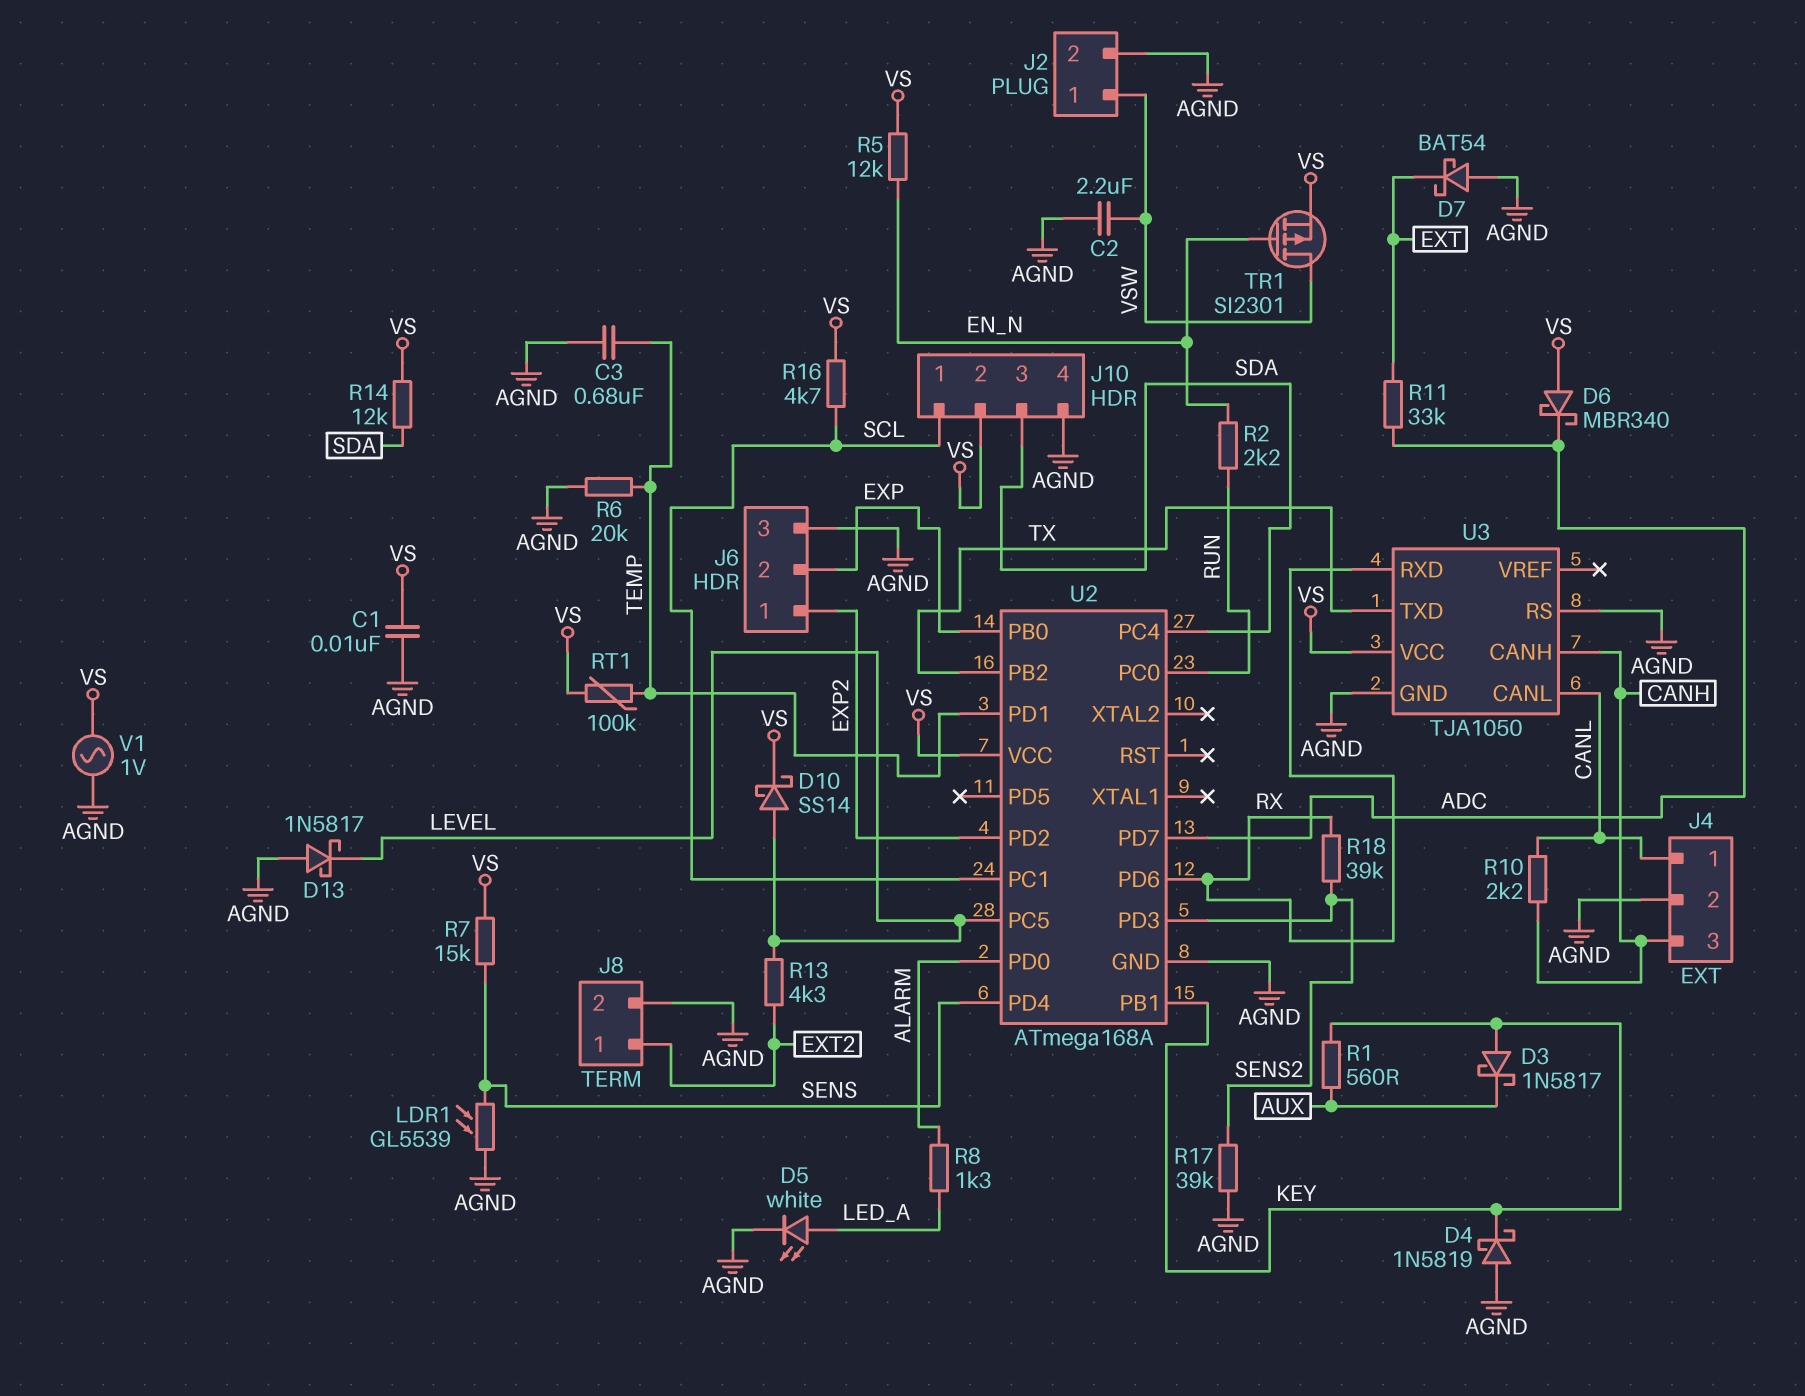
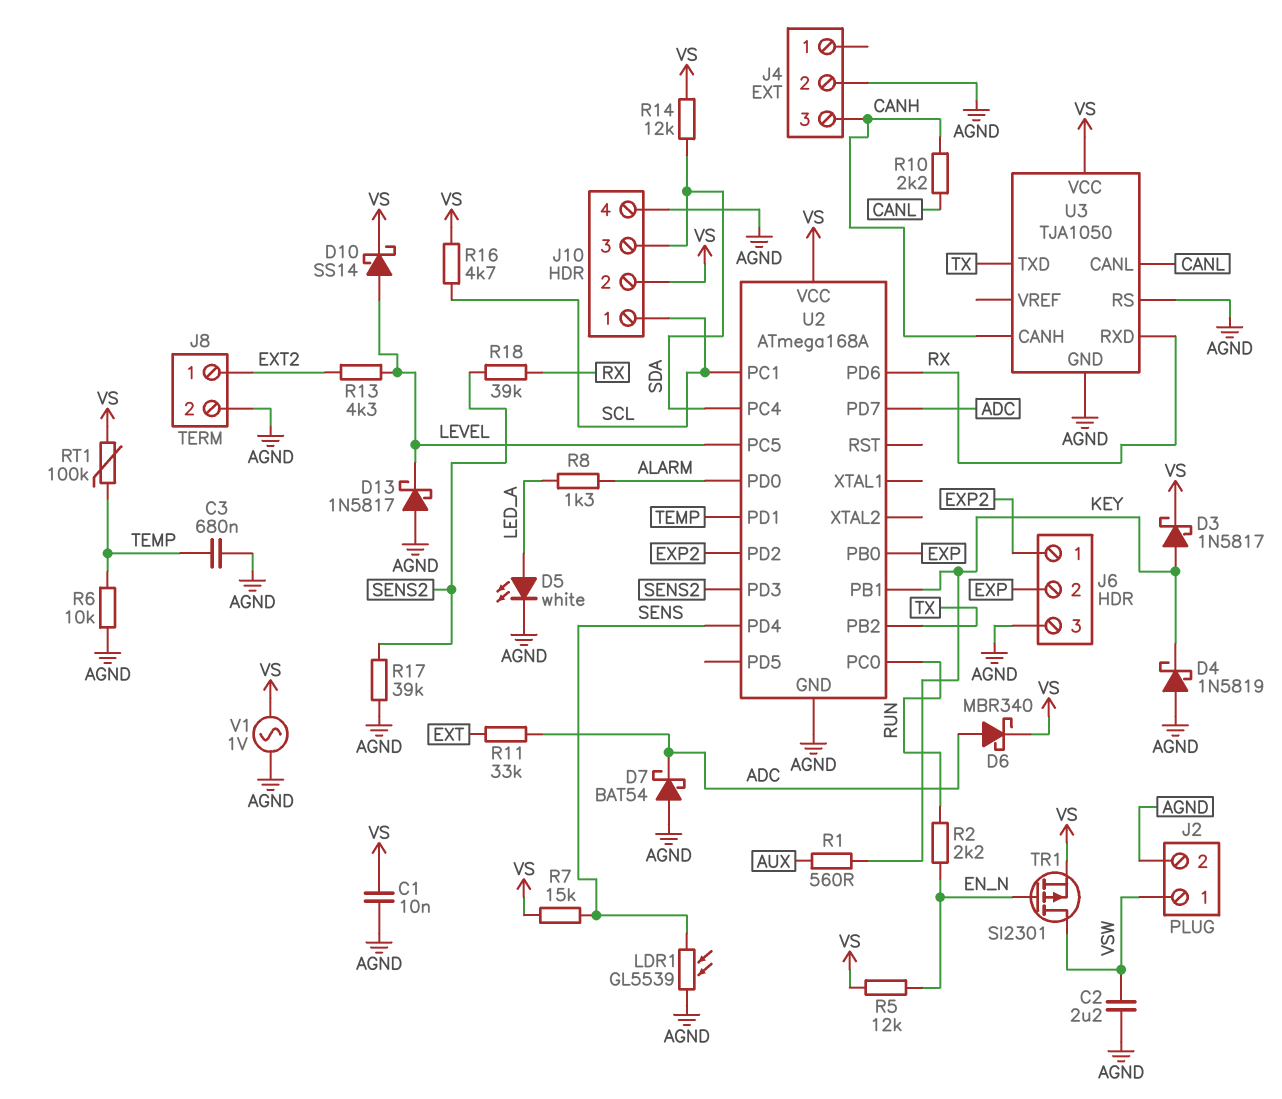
D3: schottky 1N5817 (A KEY, K AUX) -> schottky 1N5817 (A KEY, K VS)
D6: schottky MBR340 (A VS, K ADC) -> schottky MBR340 (A ADC, K VS)
D7: schottky BAT54 (A AGND, K EXT) -> schottky BAT54 (A AGND, K ADC)
J4 pin 1: CANL -> none
R6: 20k (AGND, TEMP) -> 10k (AGND, TEMP)

